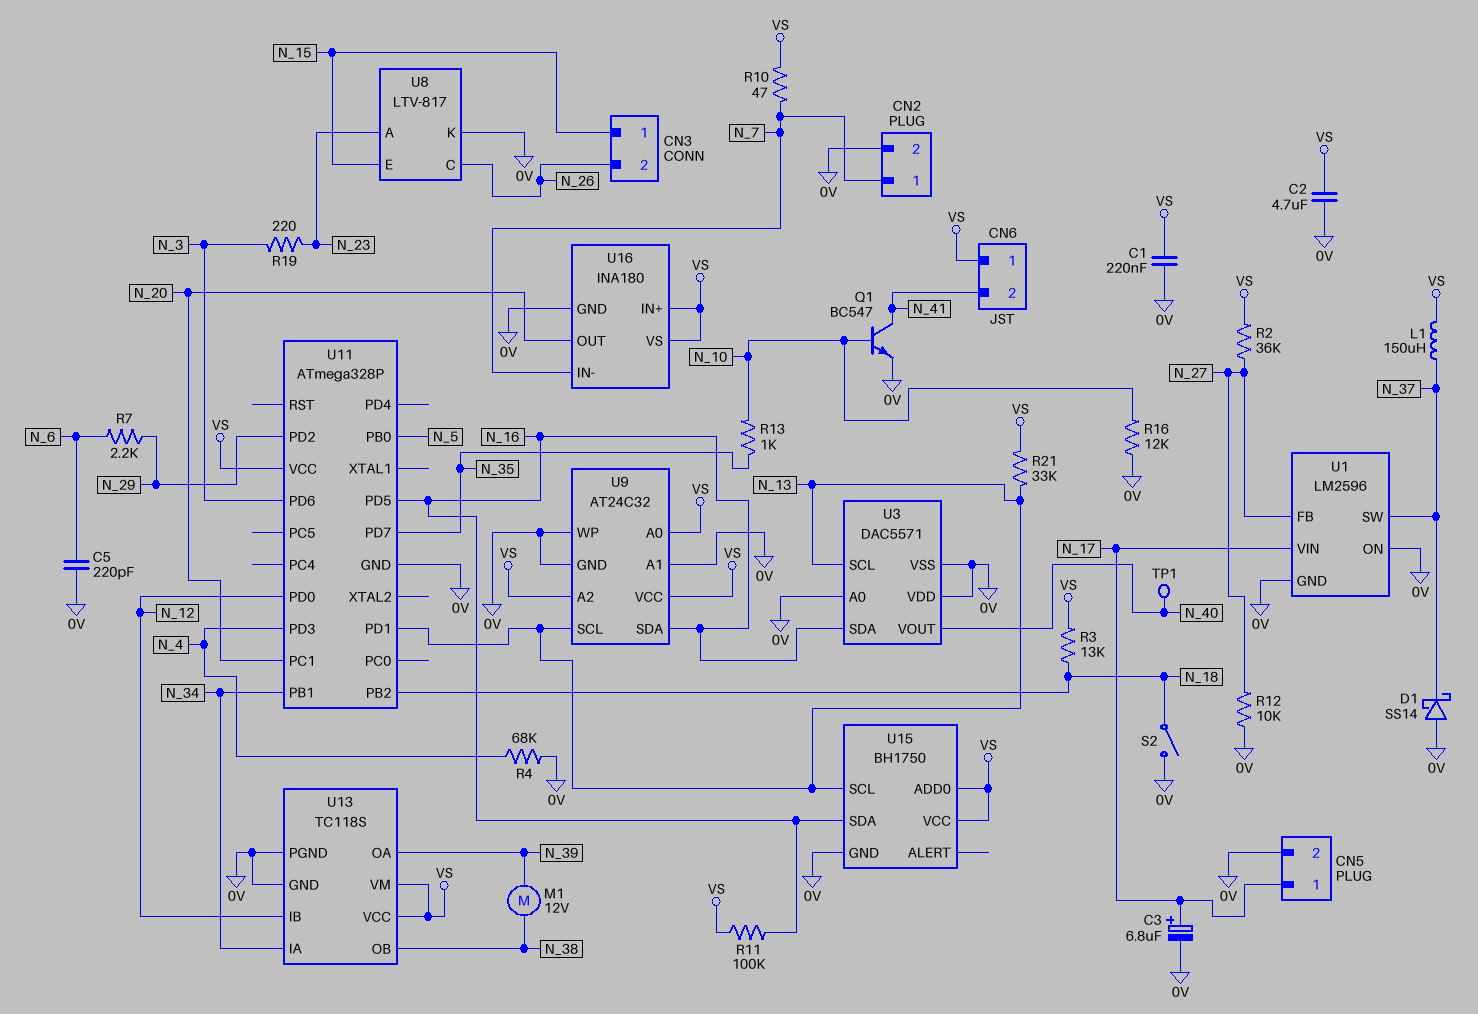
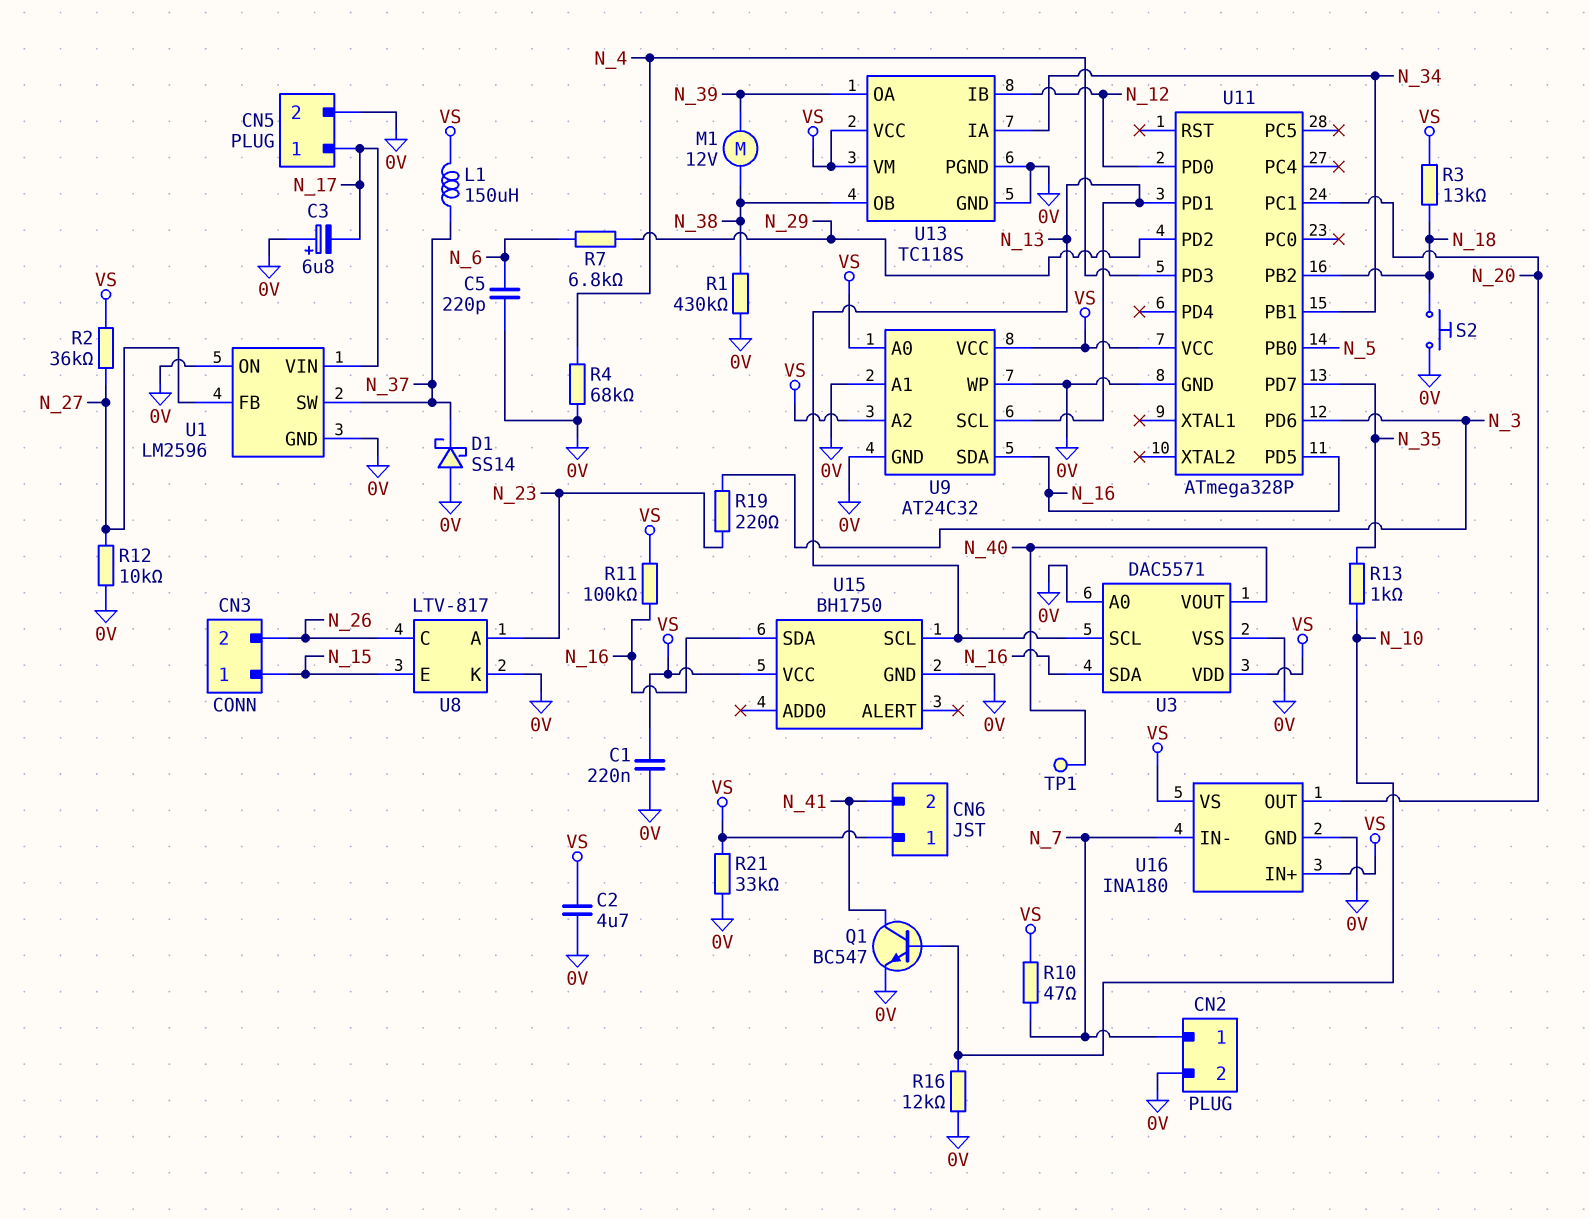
C3: 6.8uF (plus N_17, minus 0V) -> 6.8uF (plus 0V, minus N_17)
R1: none -> 430k (0V, N_38)
R7: 2.2k (N_6, N_29) -> 6.8k (N_6, N_29)
R21: 33k (N_13, VS) -> 33k (0V, VS)
S2: switch (0V, N_18) -> button (0V, N_18)
U3 pin VDD: 0V -> VS
U15 pin ADD0: VS -> none

